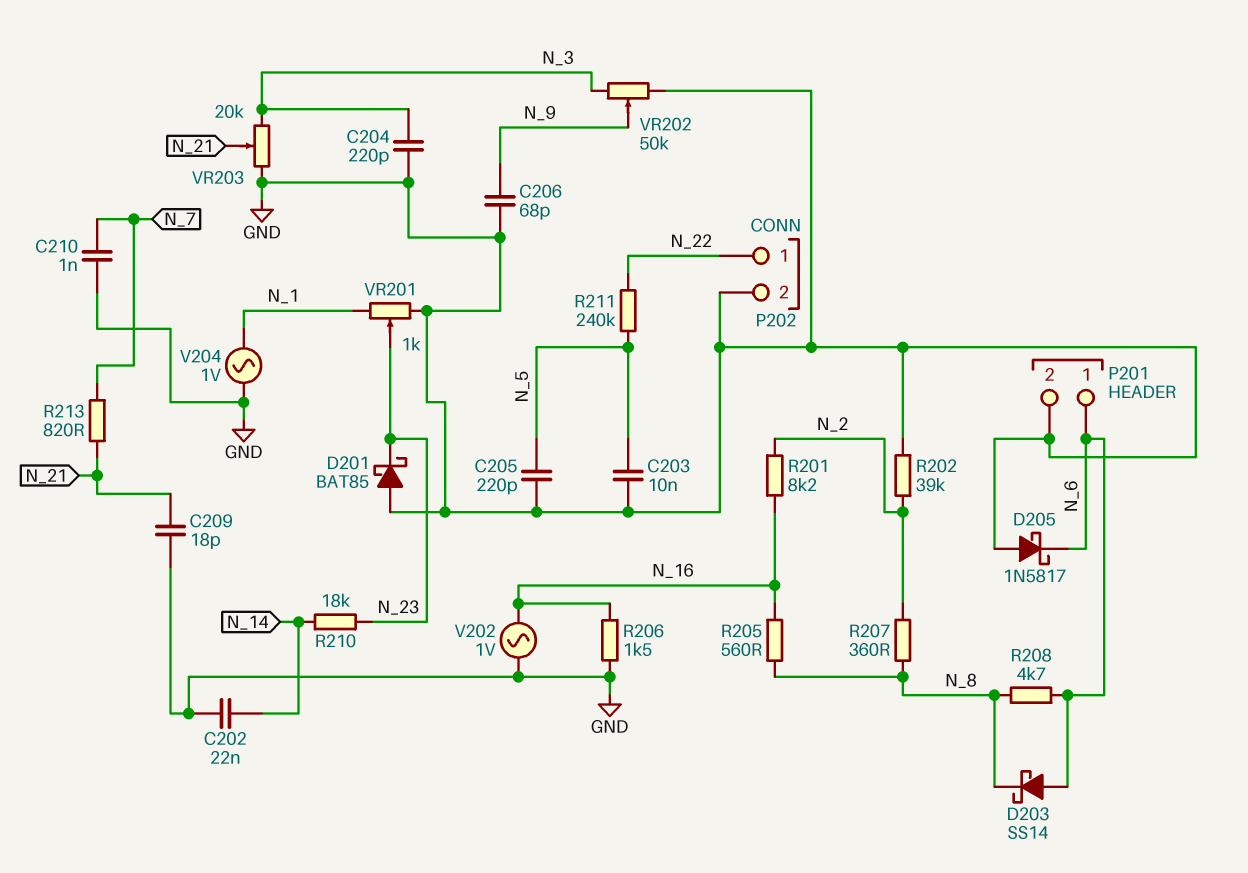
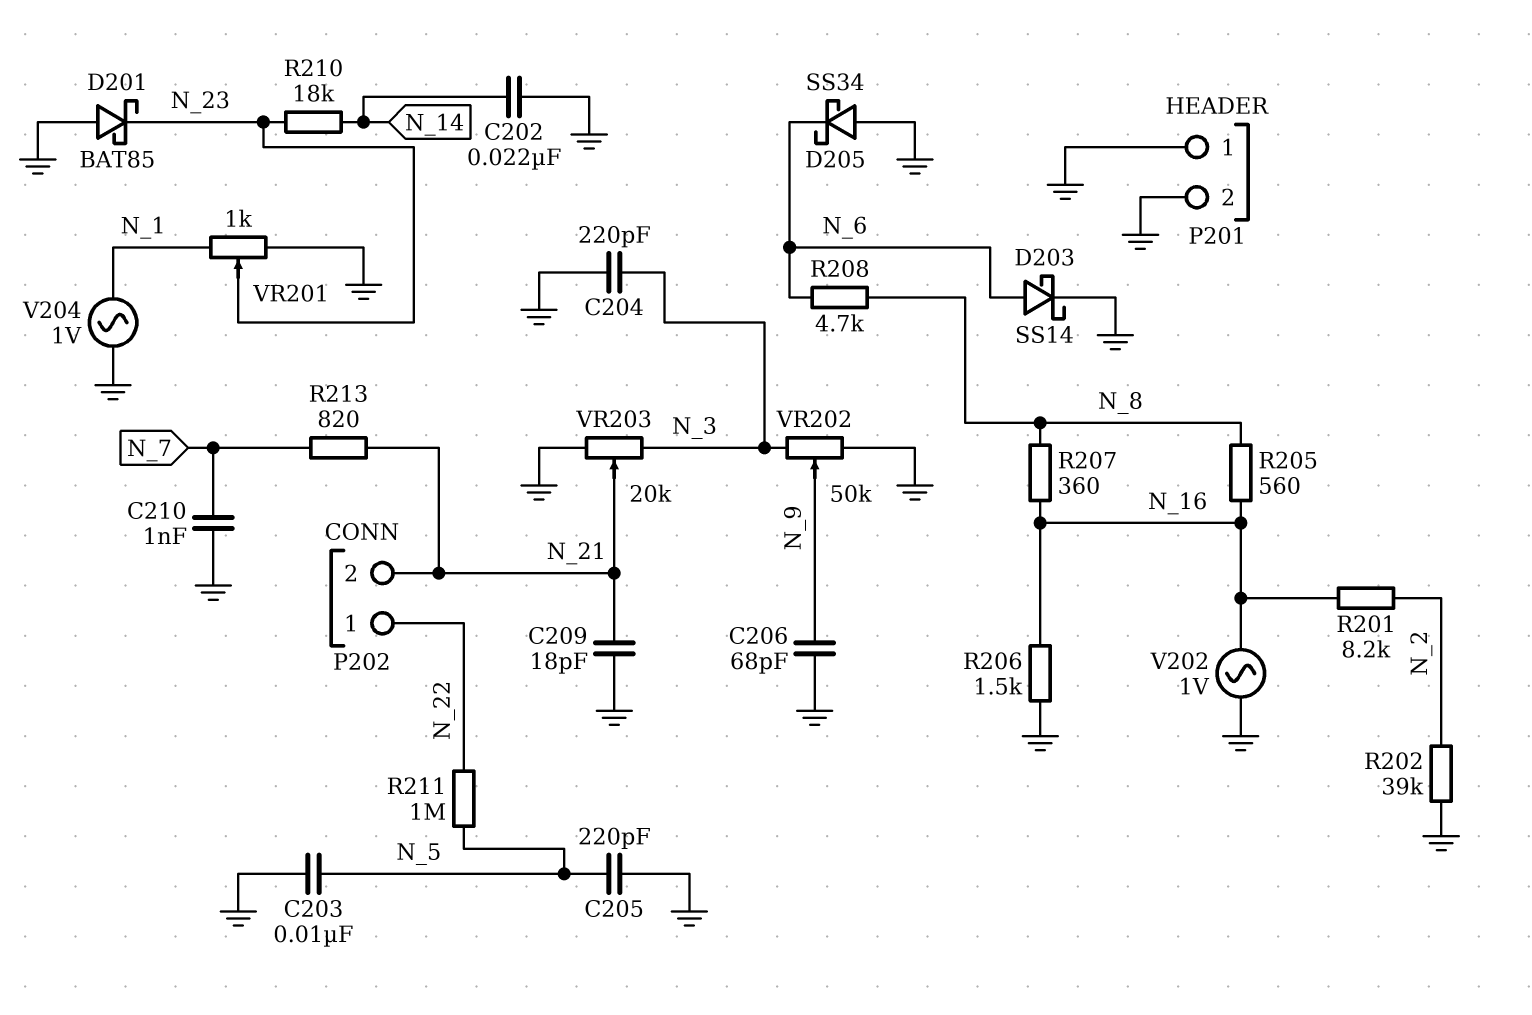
D203: schottky SS14 (A N_6, K N_8) -> schottky SS14 (A N_6, K GND)
D205: schottky 1N5817 (A GND, K N_6) -> schottky SS34 (A GND, K N_6)
P201 pin 1: N_6 -> GND
P202 pin 2: GND -> N_21
R207: 360 (N_2, N_8) -> 360 (N_8, N_16)
R211: 240k (N_5, N_22) -> 1M (N_5, N_22)

